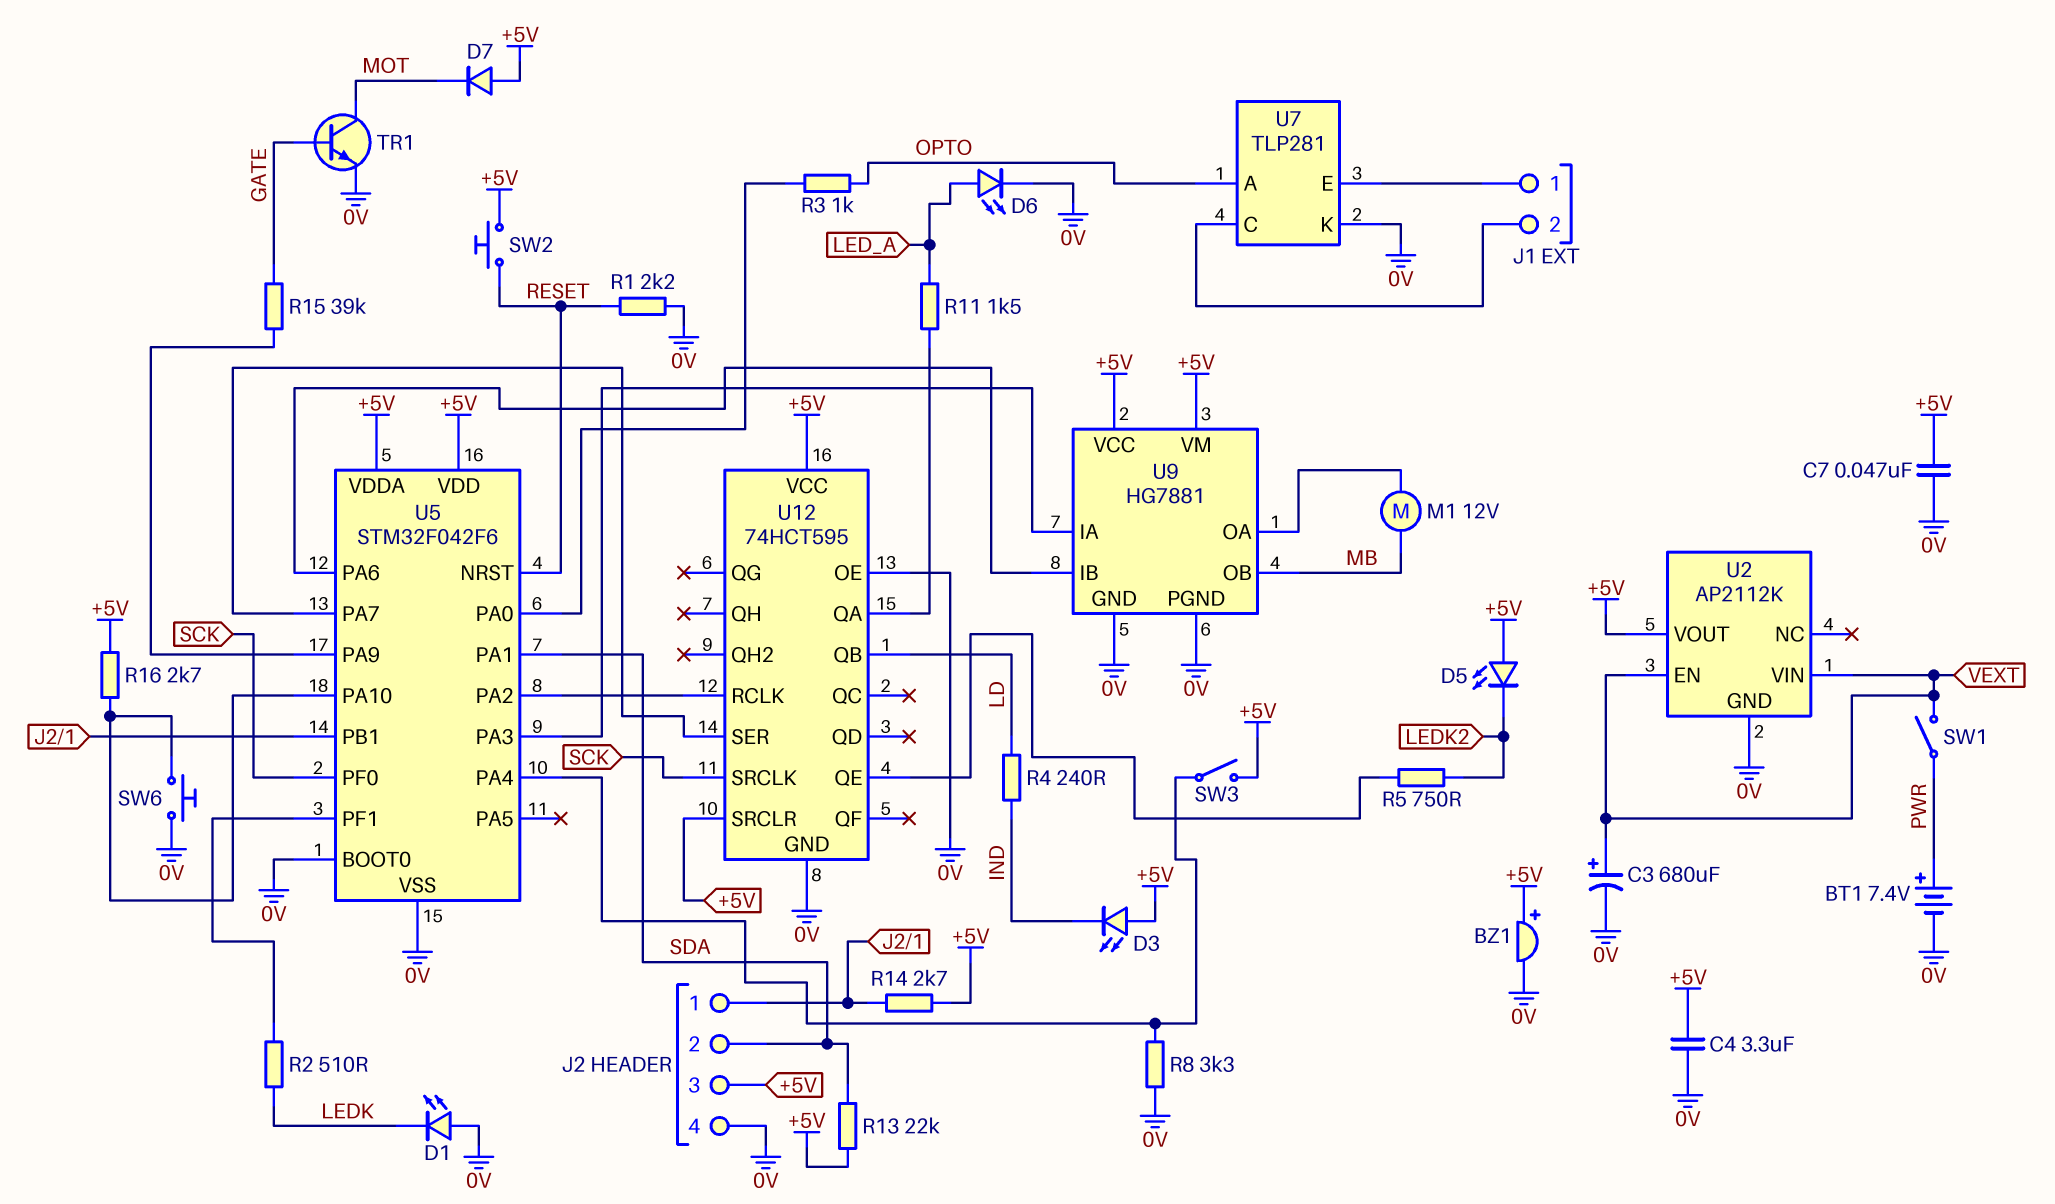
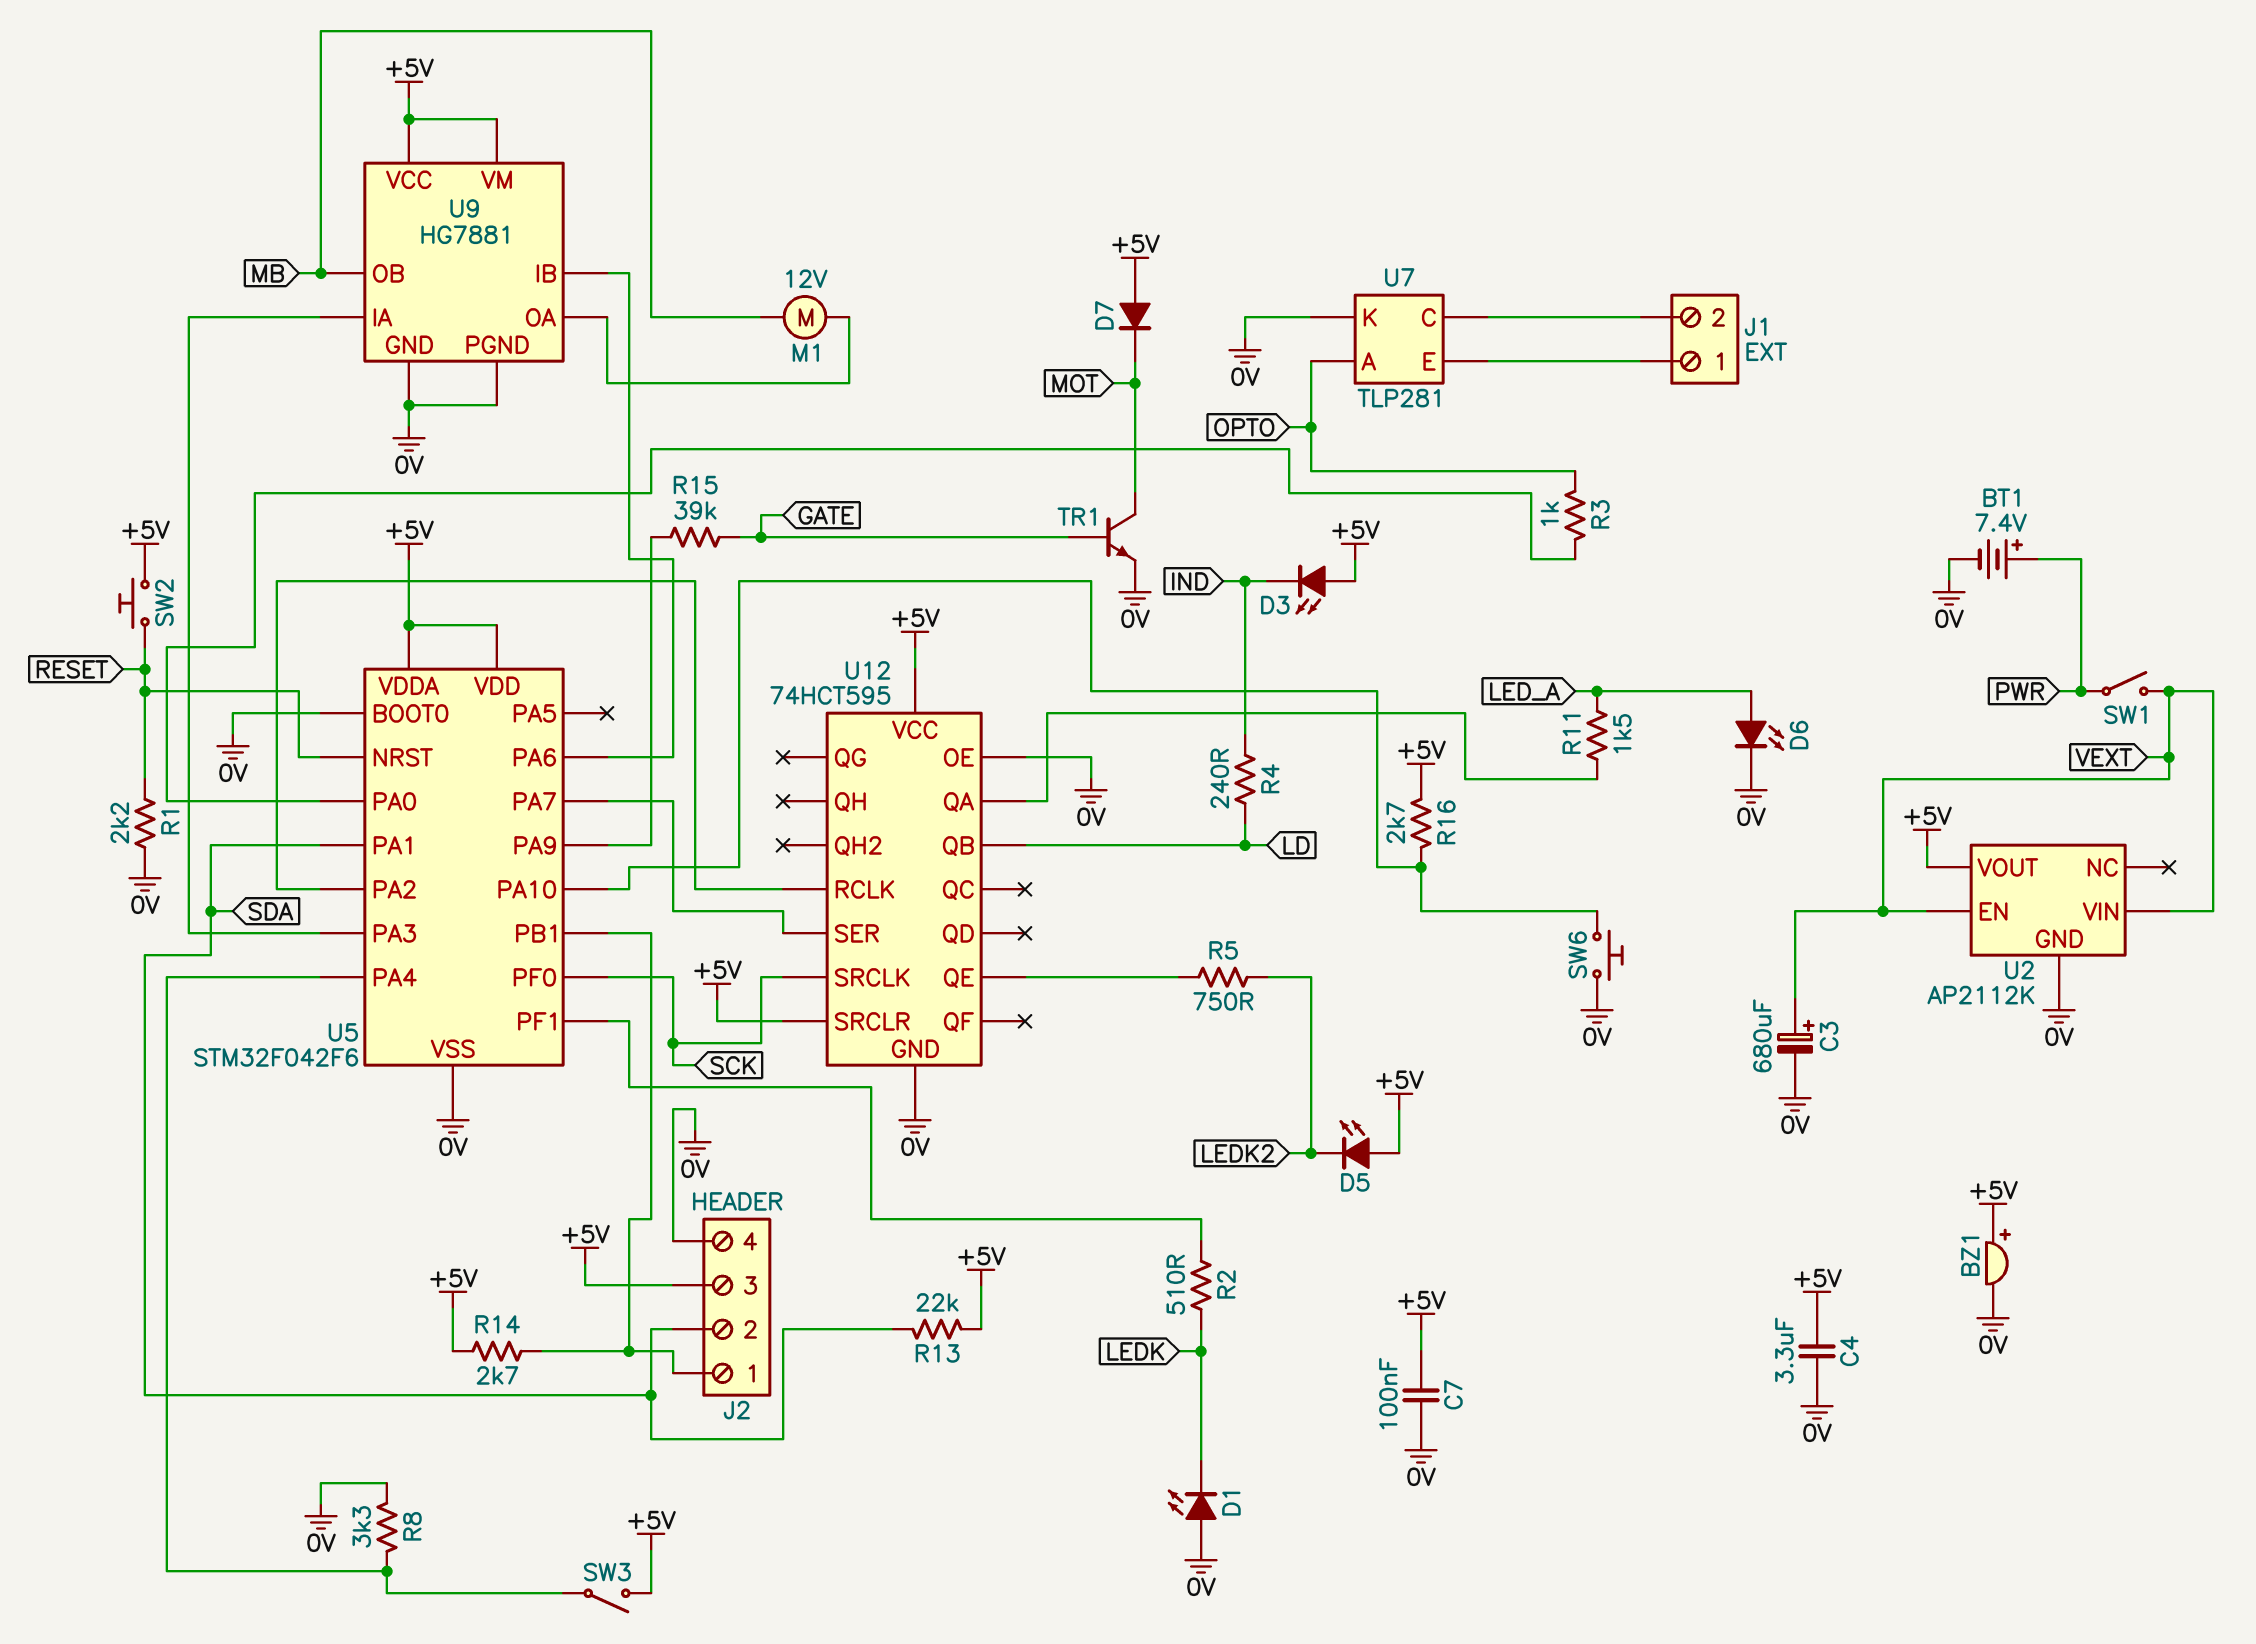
C7: 47nF (+5V, 0V) -> 100nF (+5V, 0V)

